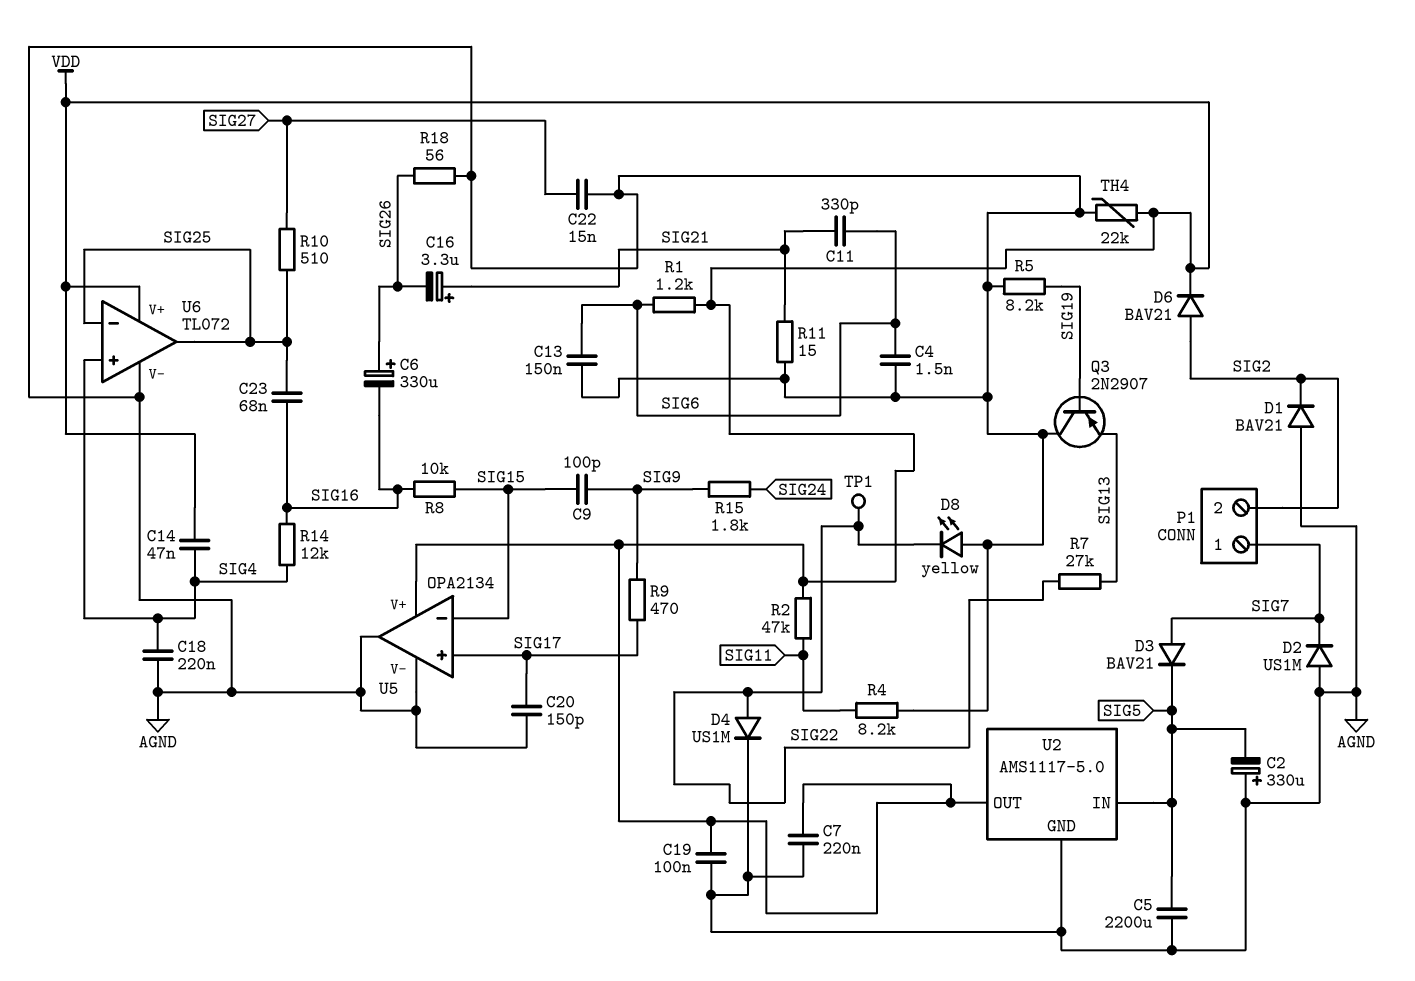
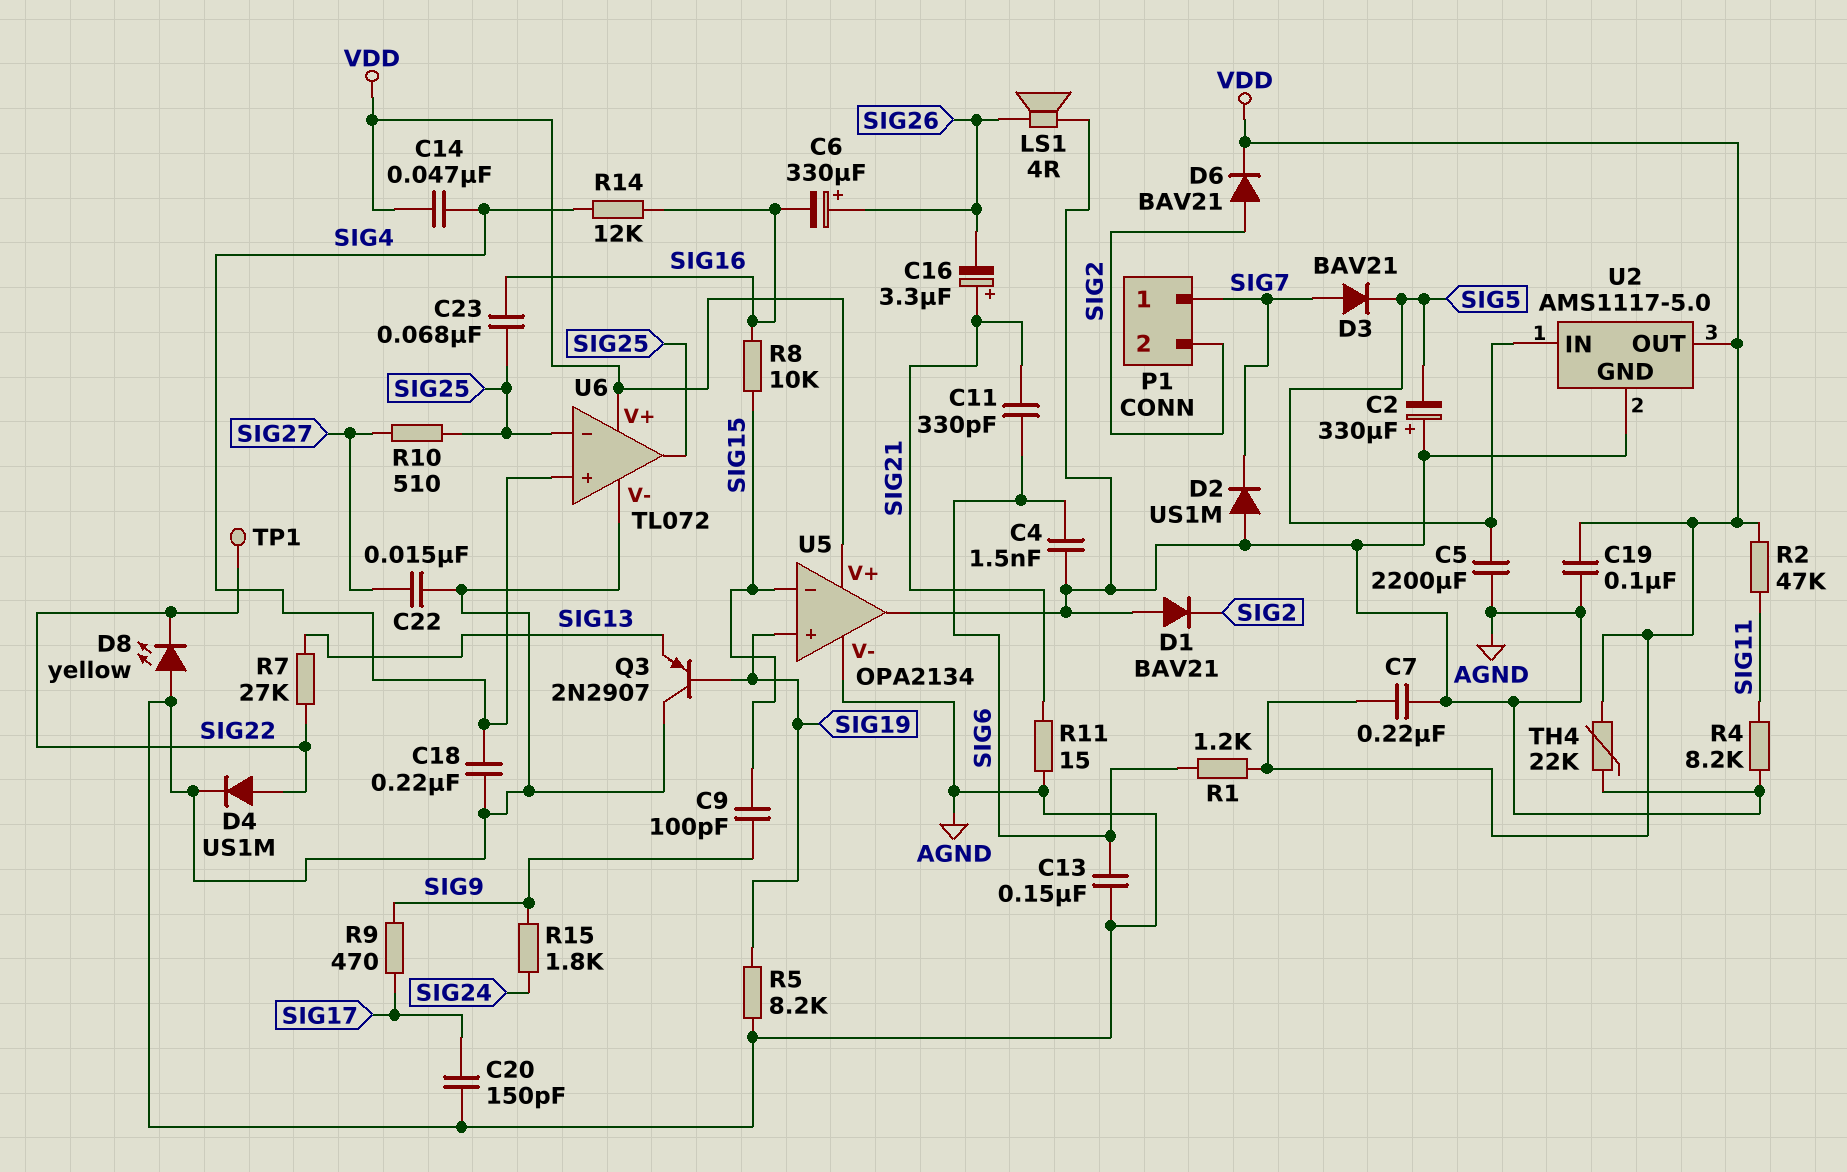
LS1: none -> speaker 4R (AGND, SIG26)
R18: 56 (AGND, SIG26) -> none
U5 pin in+: SIG17 -> SIG19

